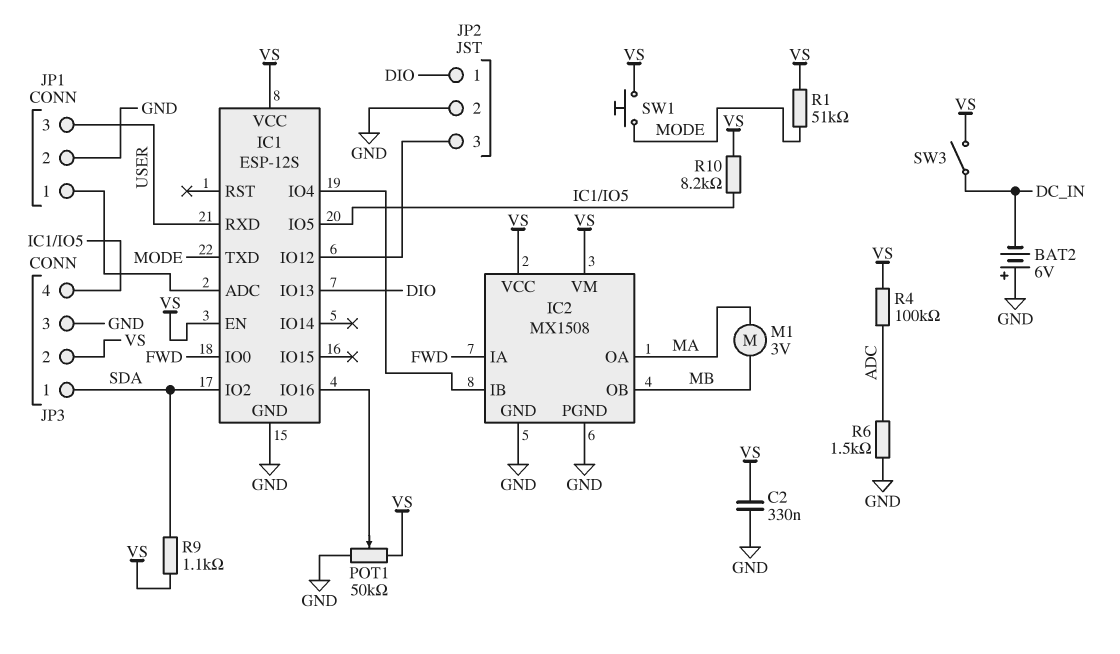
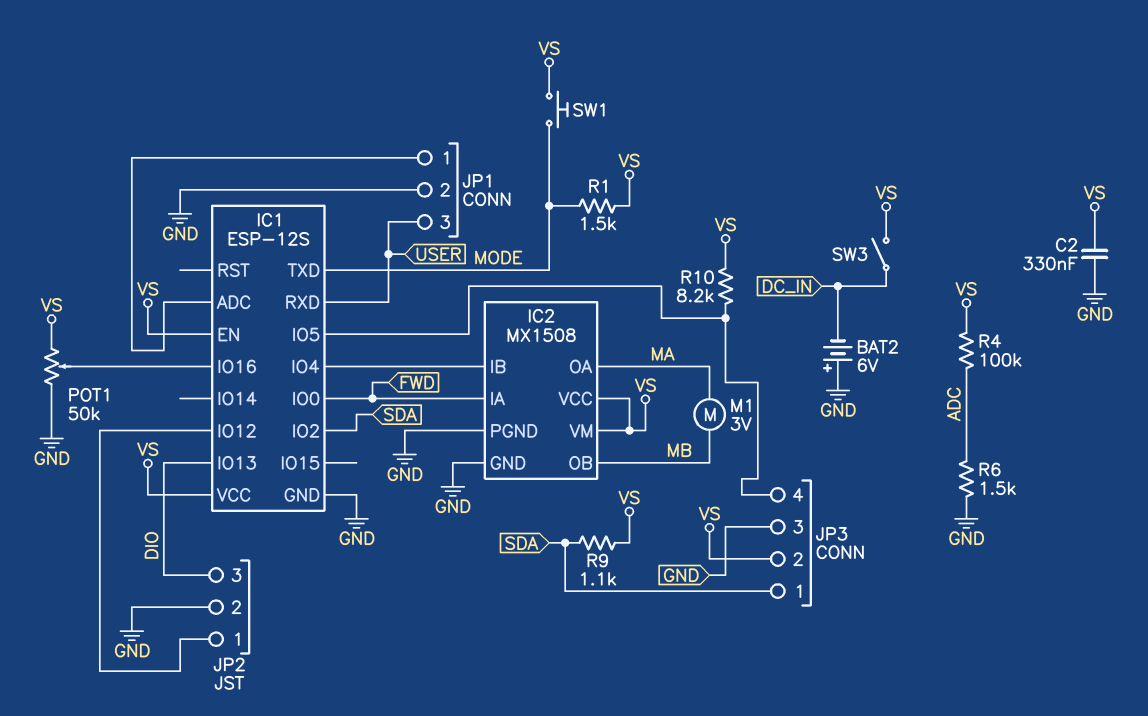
JP2 pin 1: DIO -> IC1/IO12
JP2 pin 3: IC1/IO12 -> DIO
R1: 51k (MODE, VS) -> 1.5k (MODE, VS)

